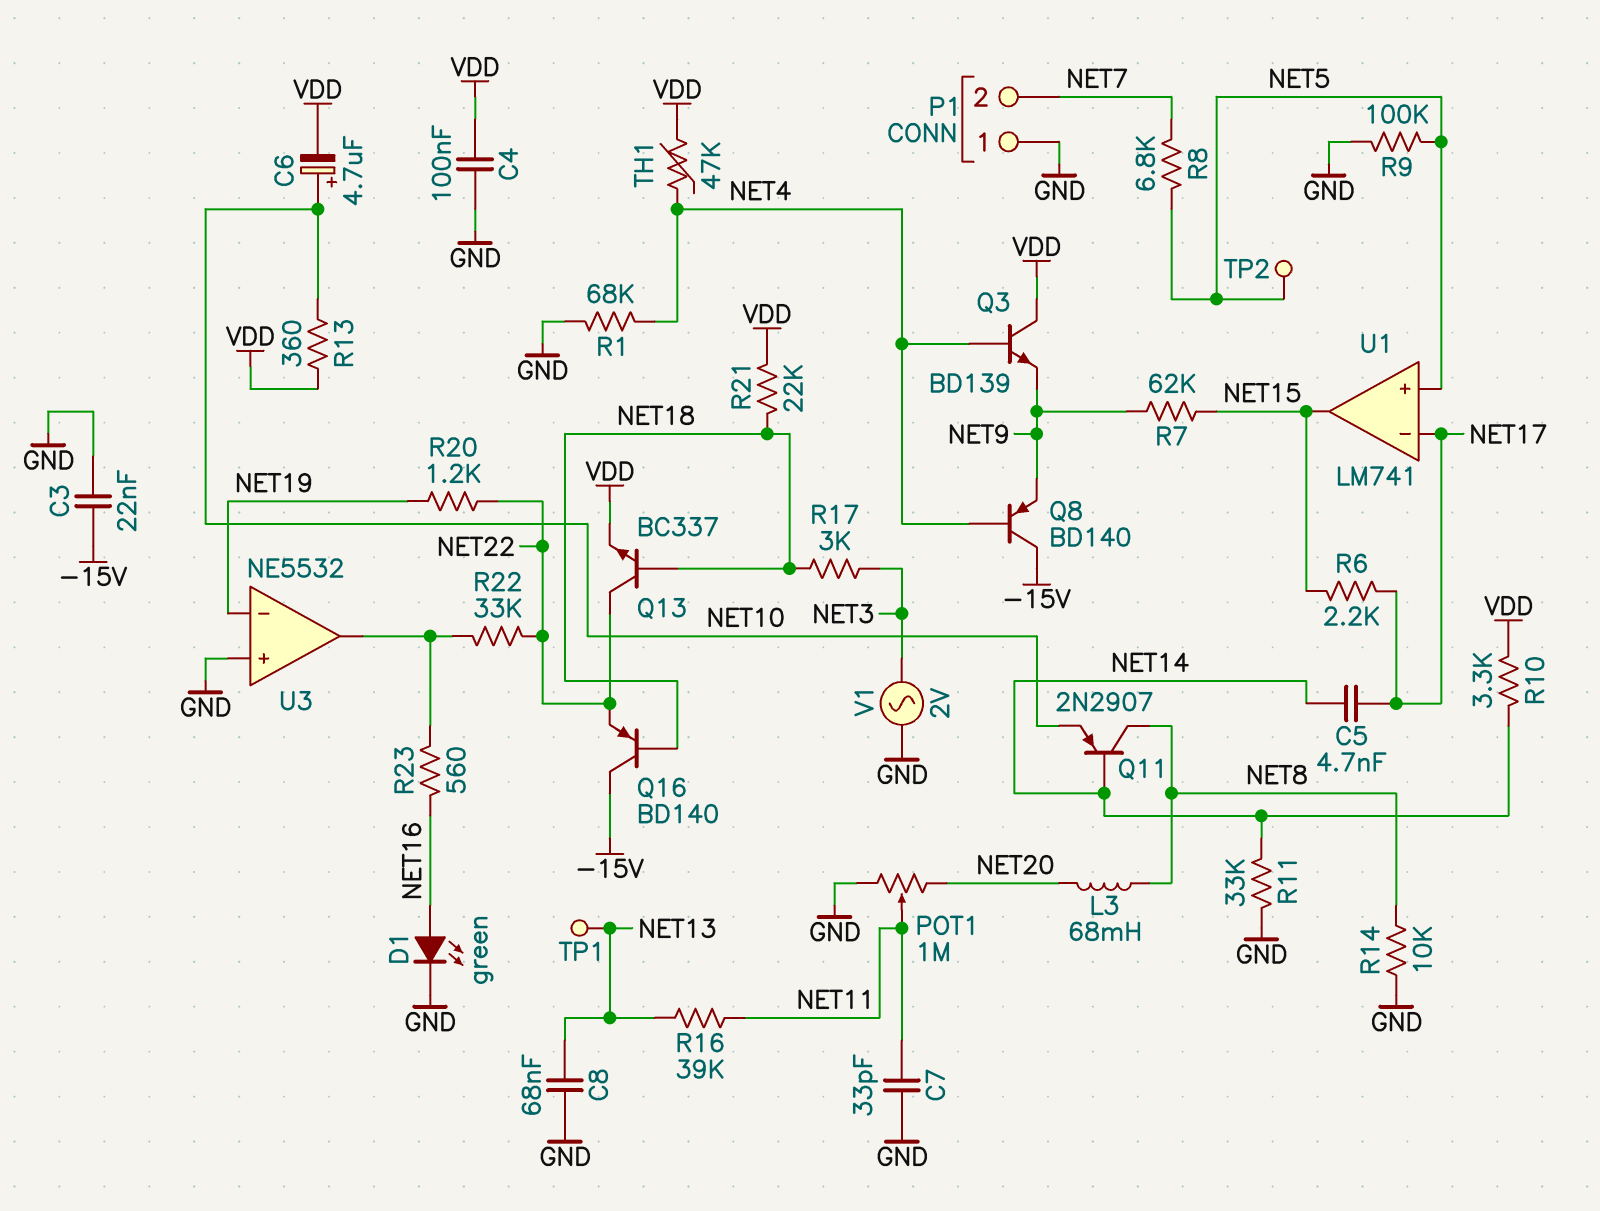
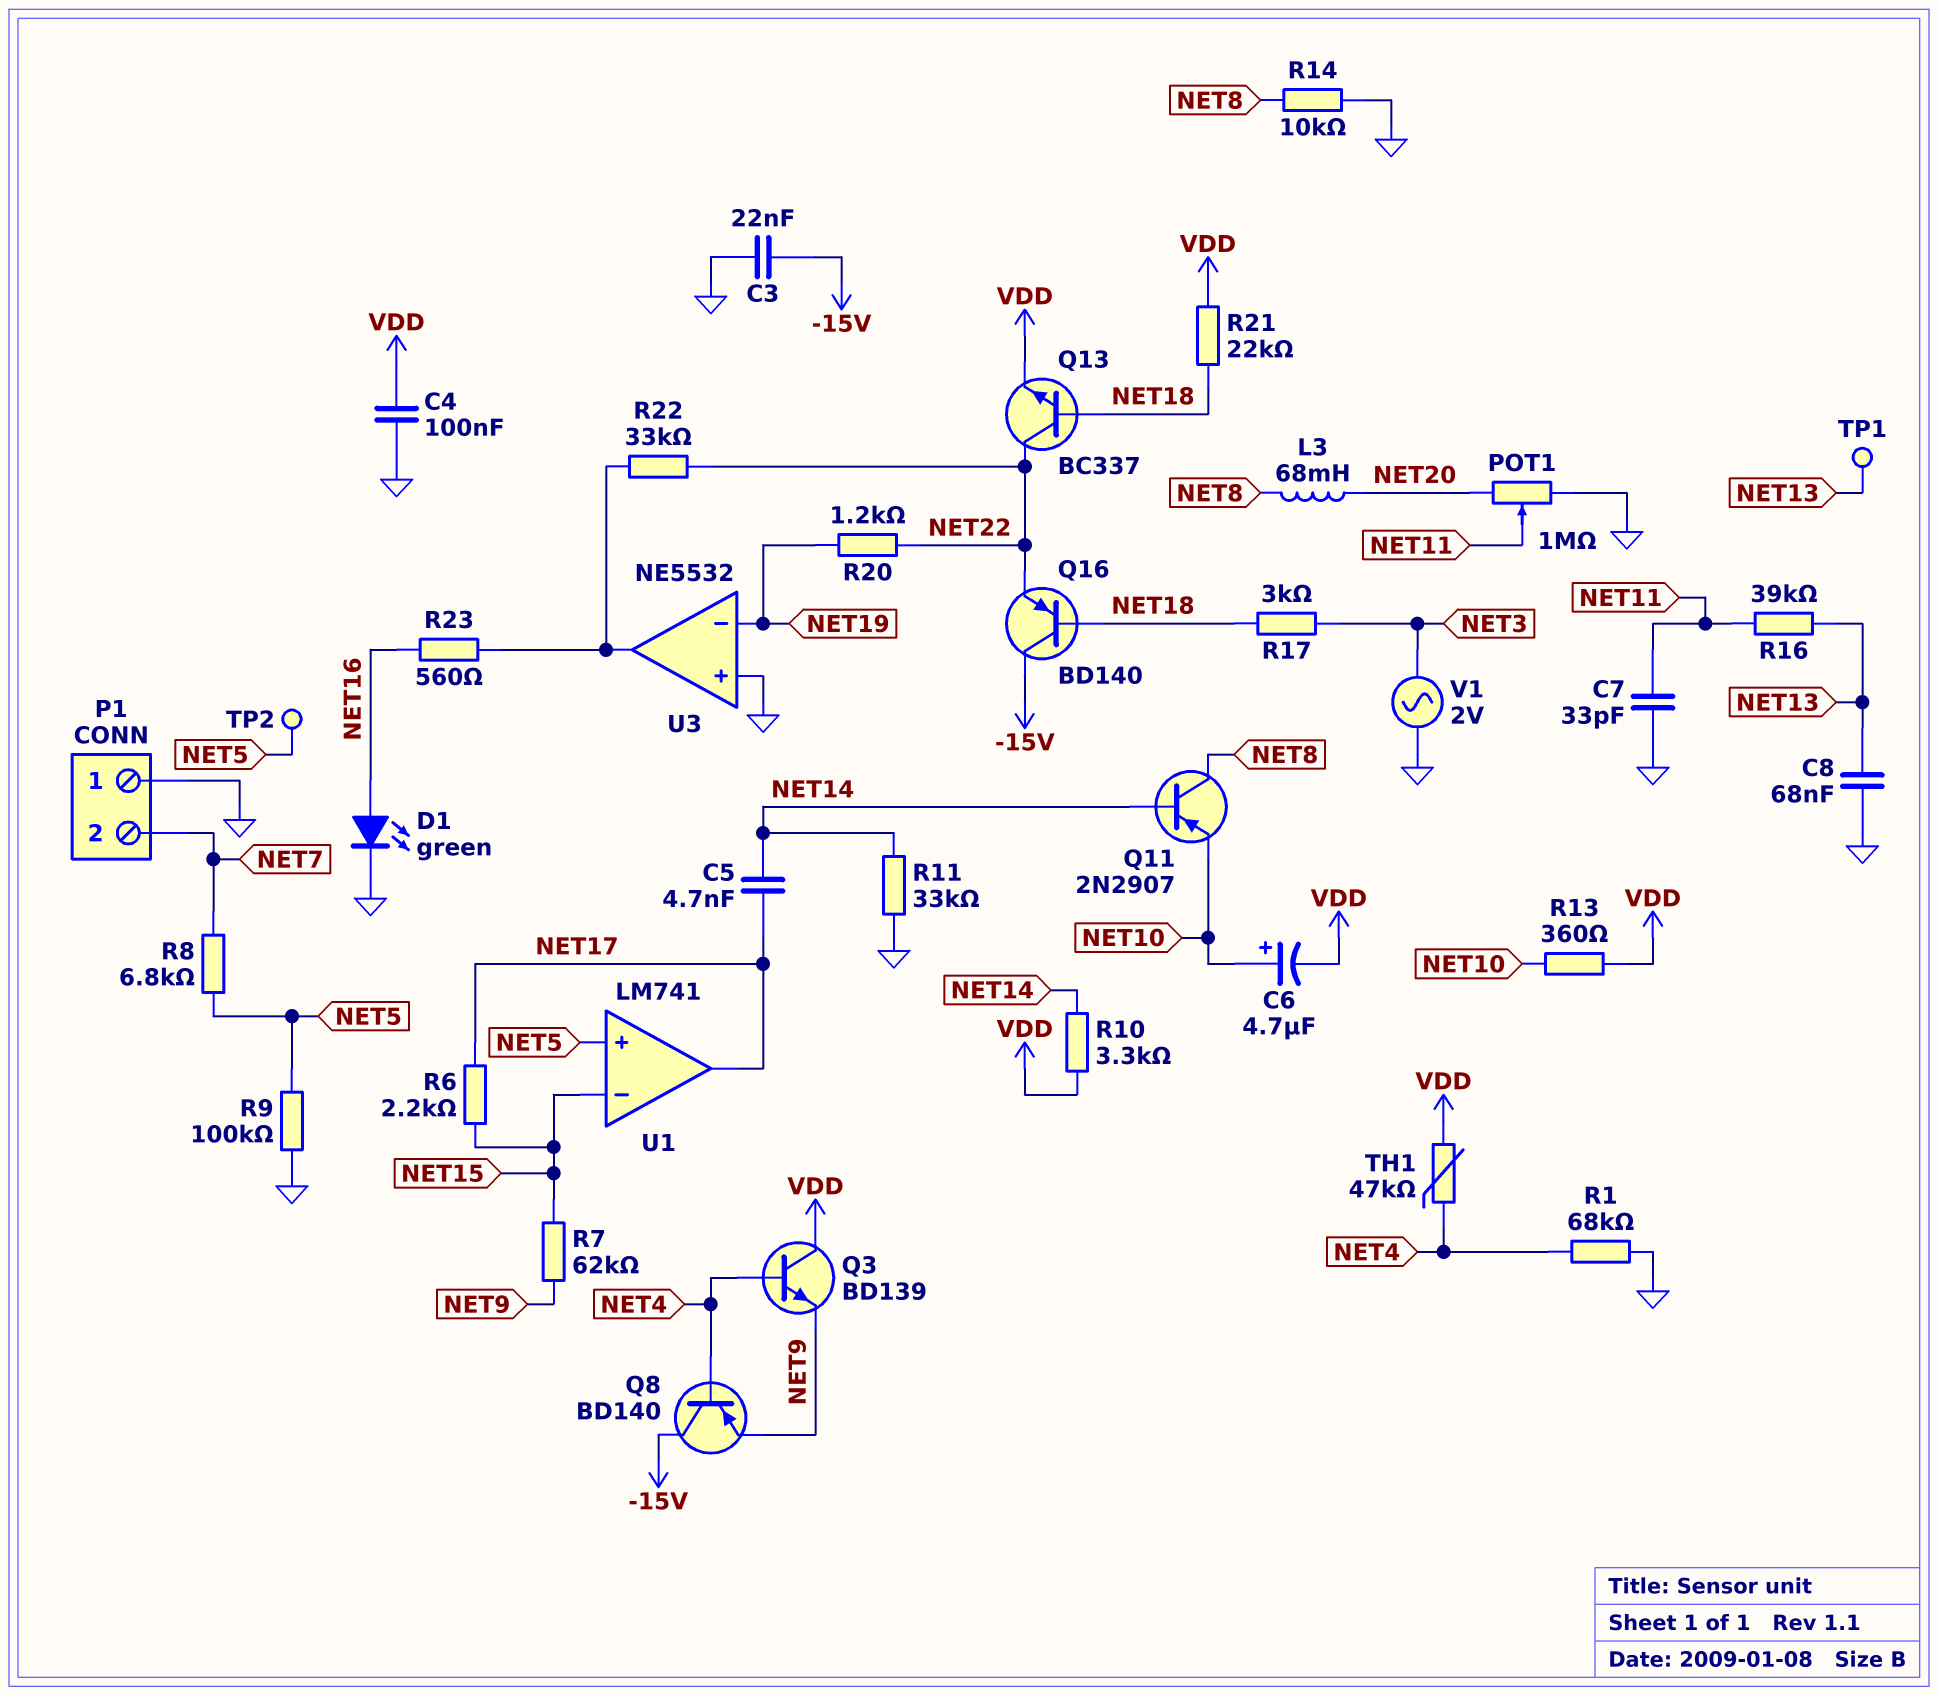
U1 pin in-: NET17 -> NET15
U1 pin out: NET15 -> NET17

